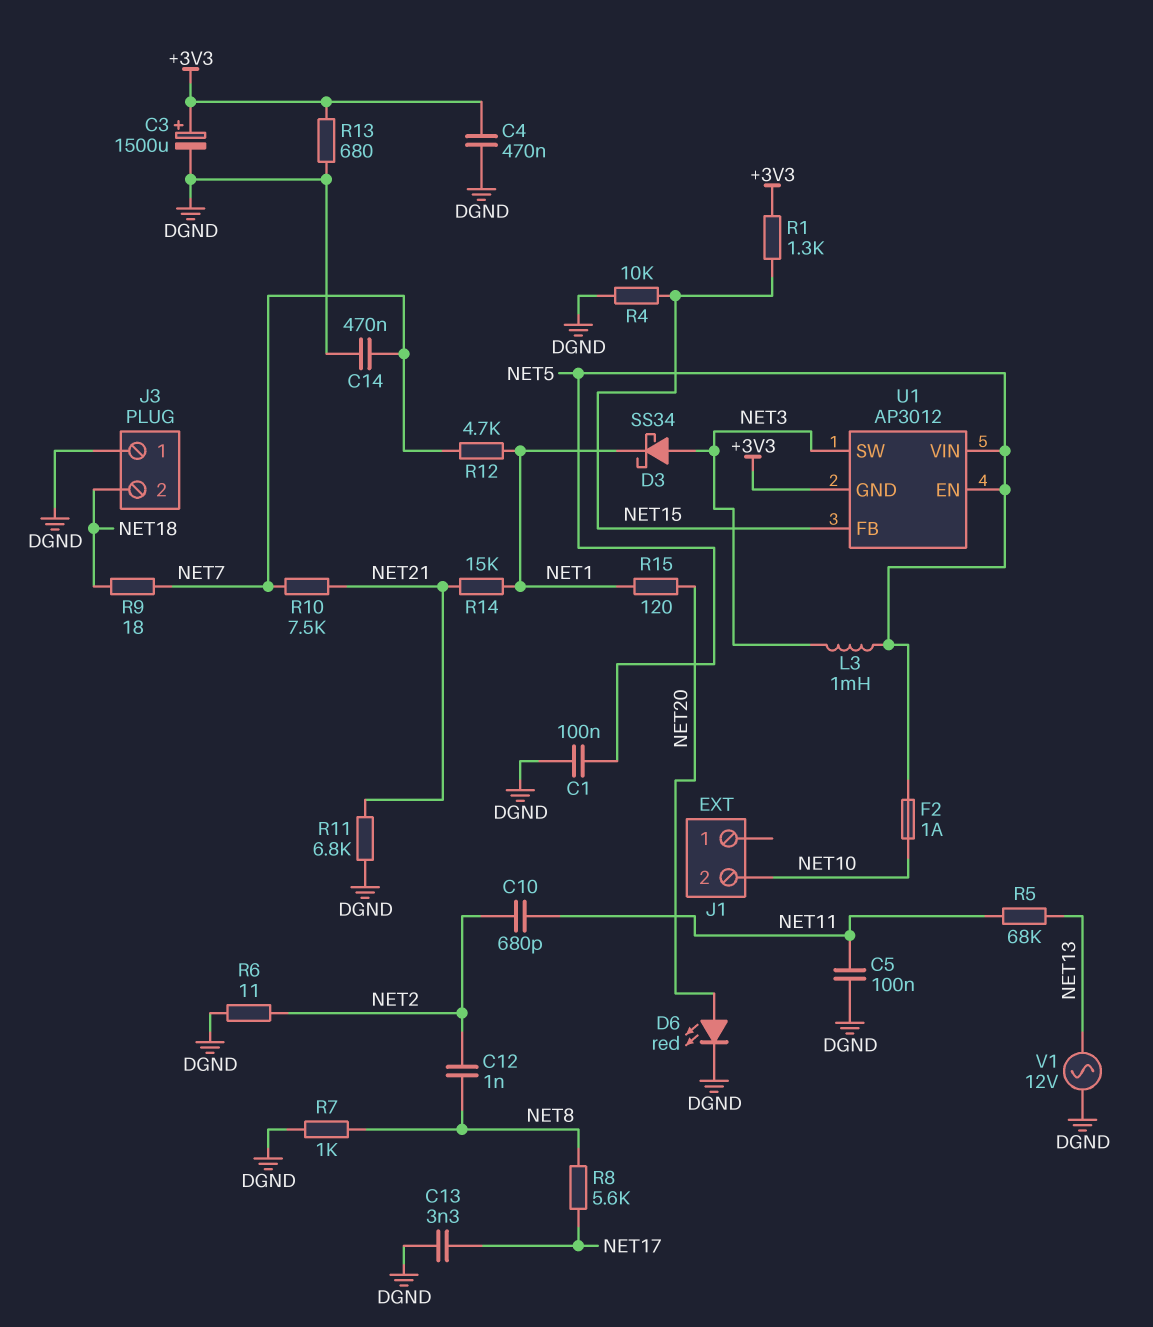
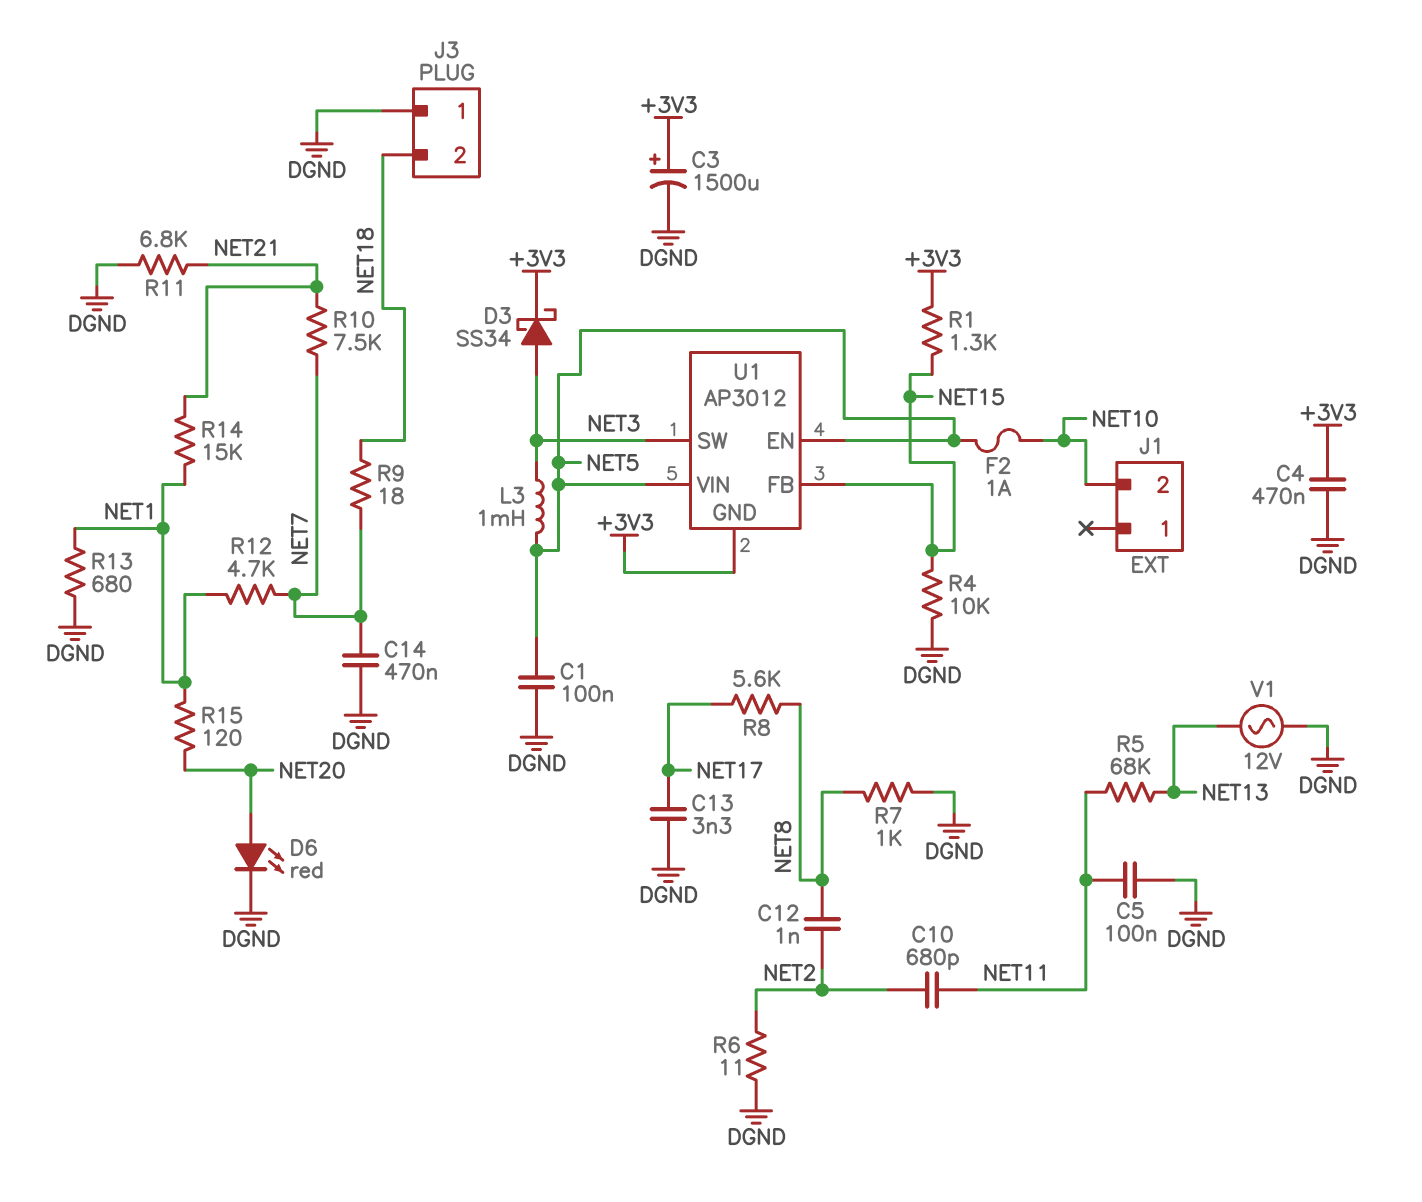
D3: schottky SS34 (A NET3, K NET1) -> schottky SS34 (A NET3, K +3V3)
R13: 680 (+3V3, DGND) -> 680 (DGND, NET1)

